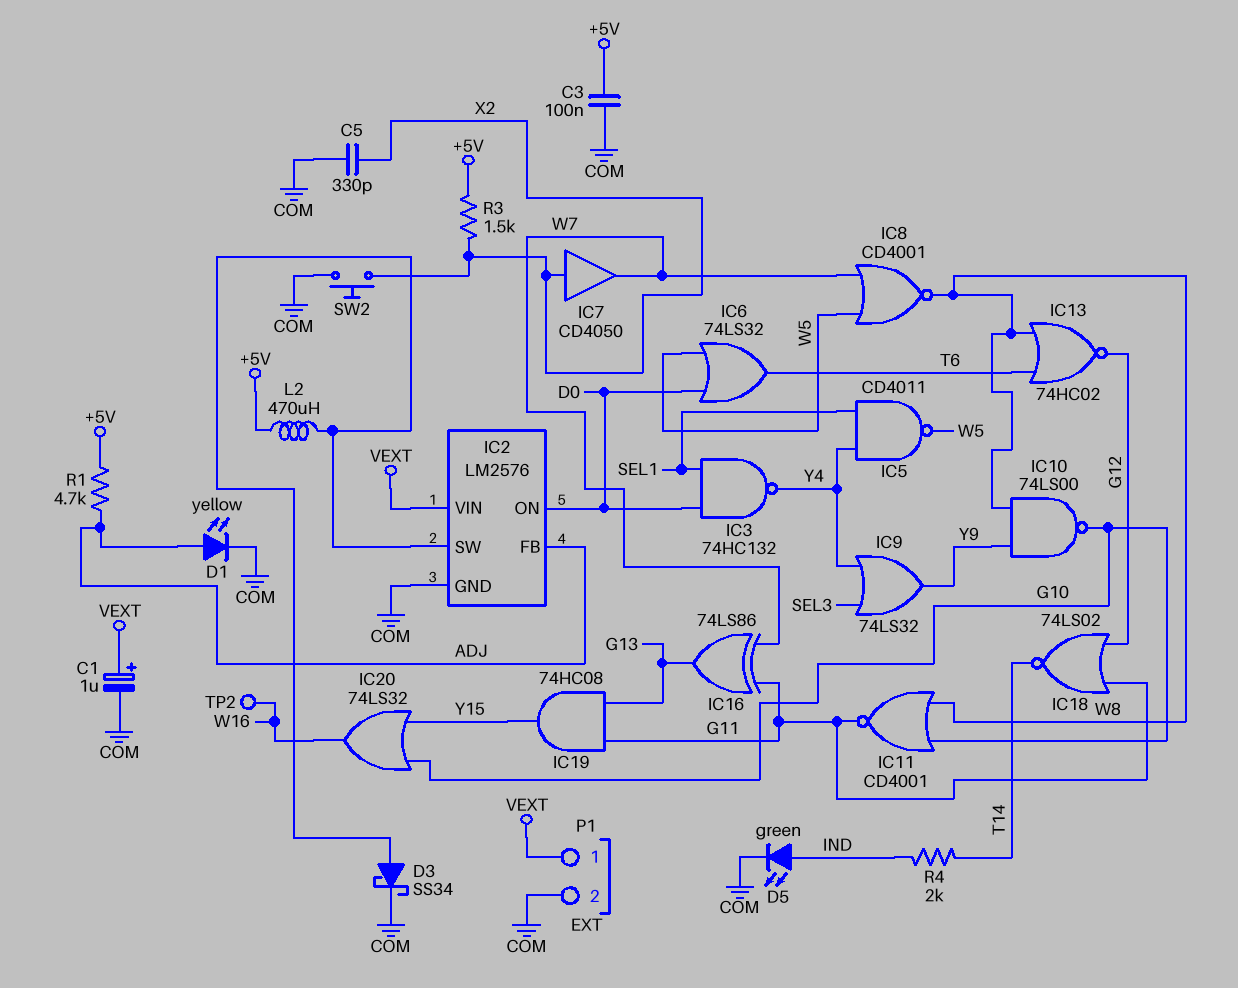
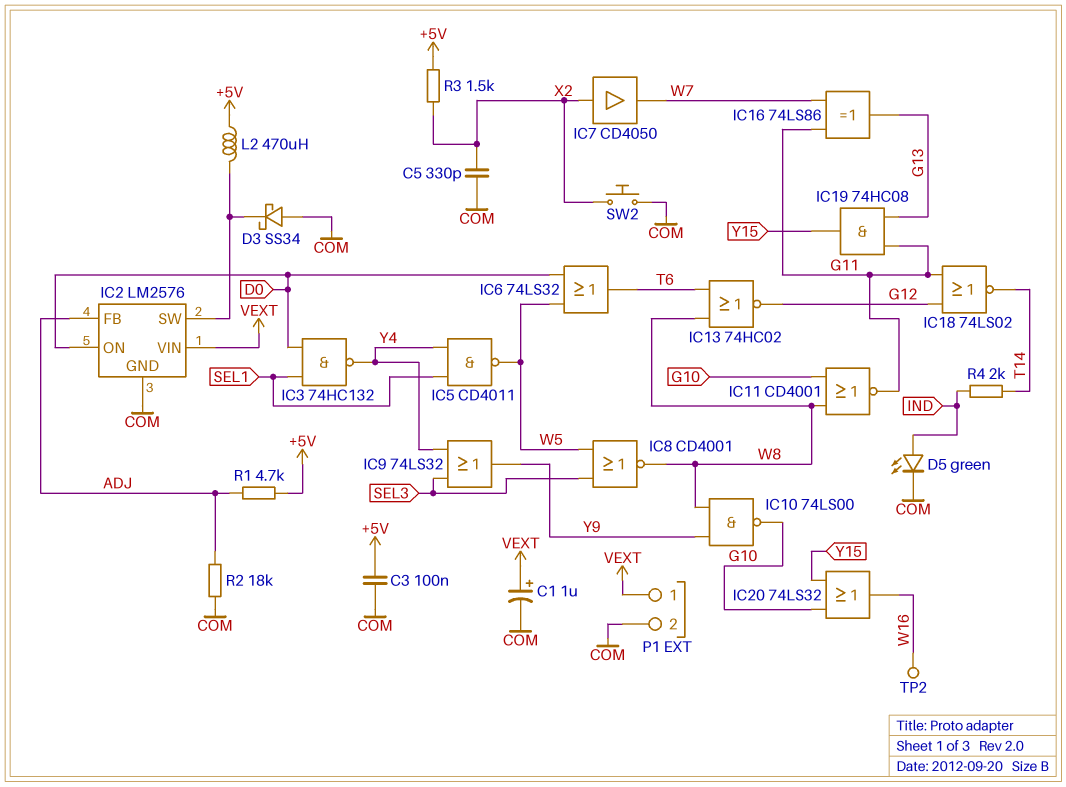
D1: LED yellow (A ADJ, K COM) -> none
D3: schottky SS34 (A IC2/SW, K COM) -> schottky SS34 (A COM, K IC2/SW)
IC8: NOR CD4001 (in W5, in W7, out W8) -> NOR CD4001 (in SEL3, in W5, out W8)
R2: none -> 18k (ADJ, COM)

